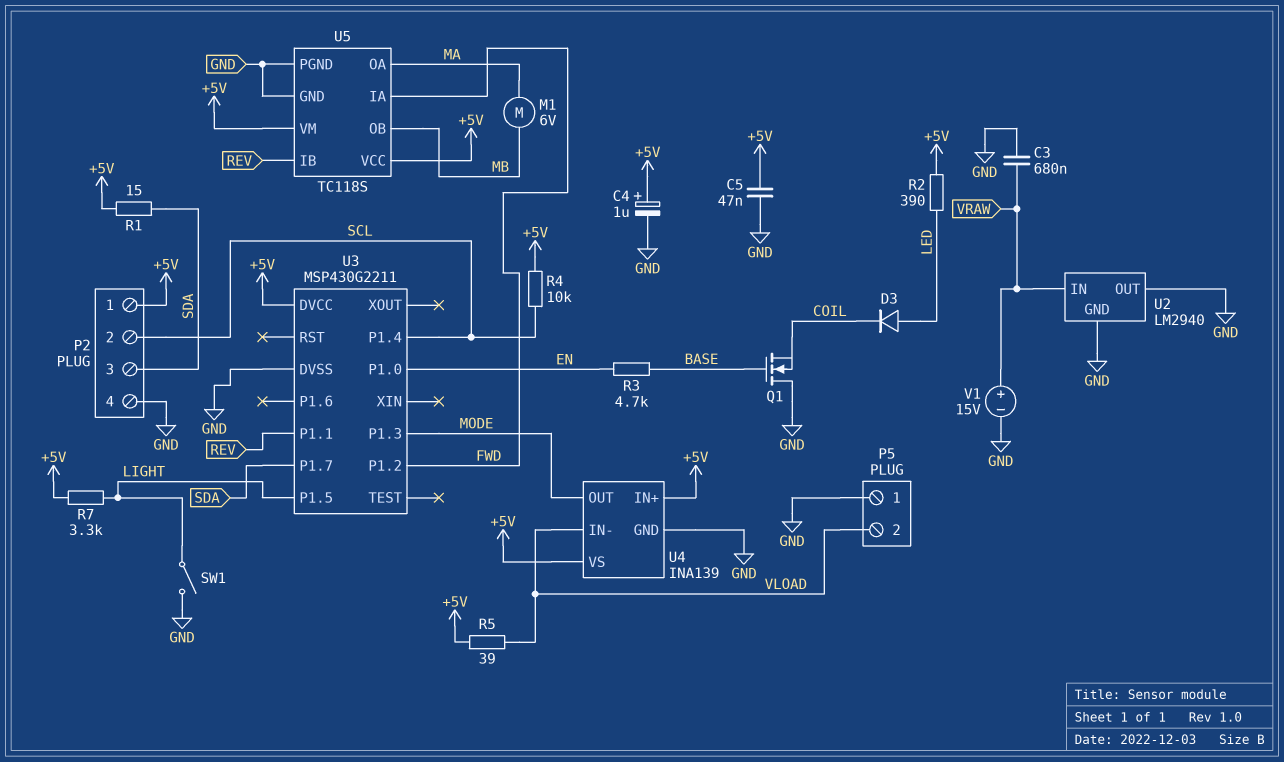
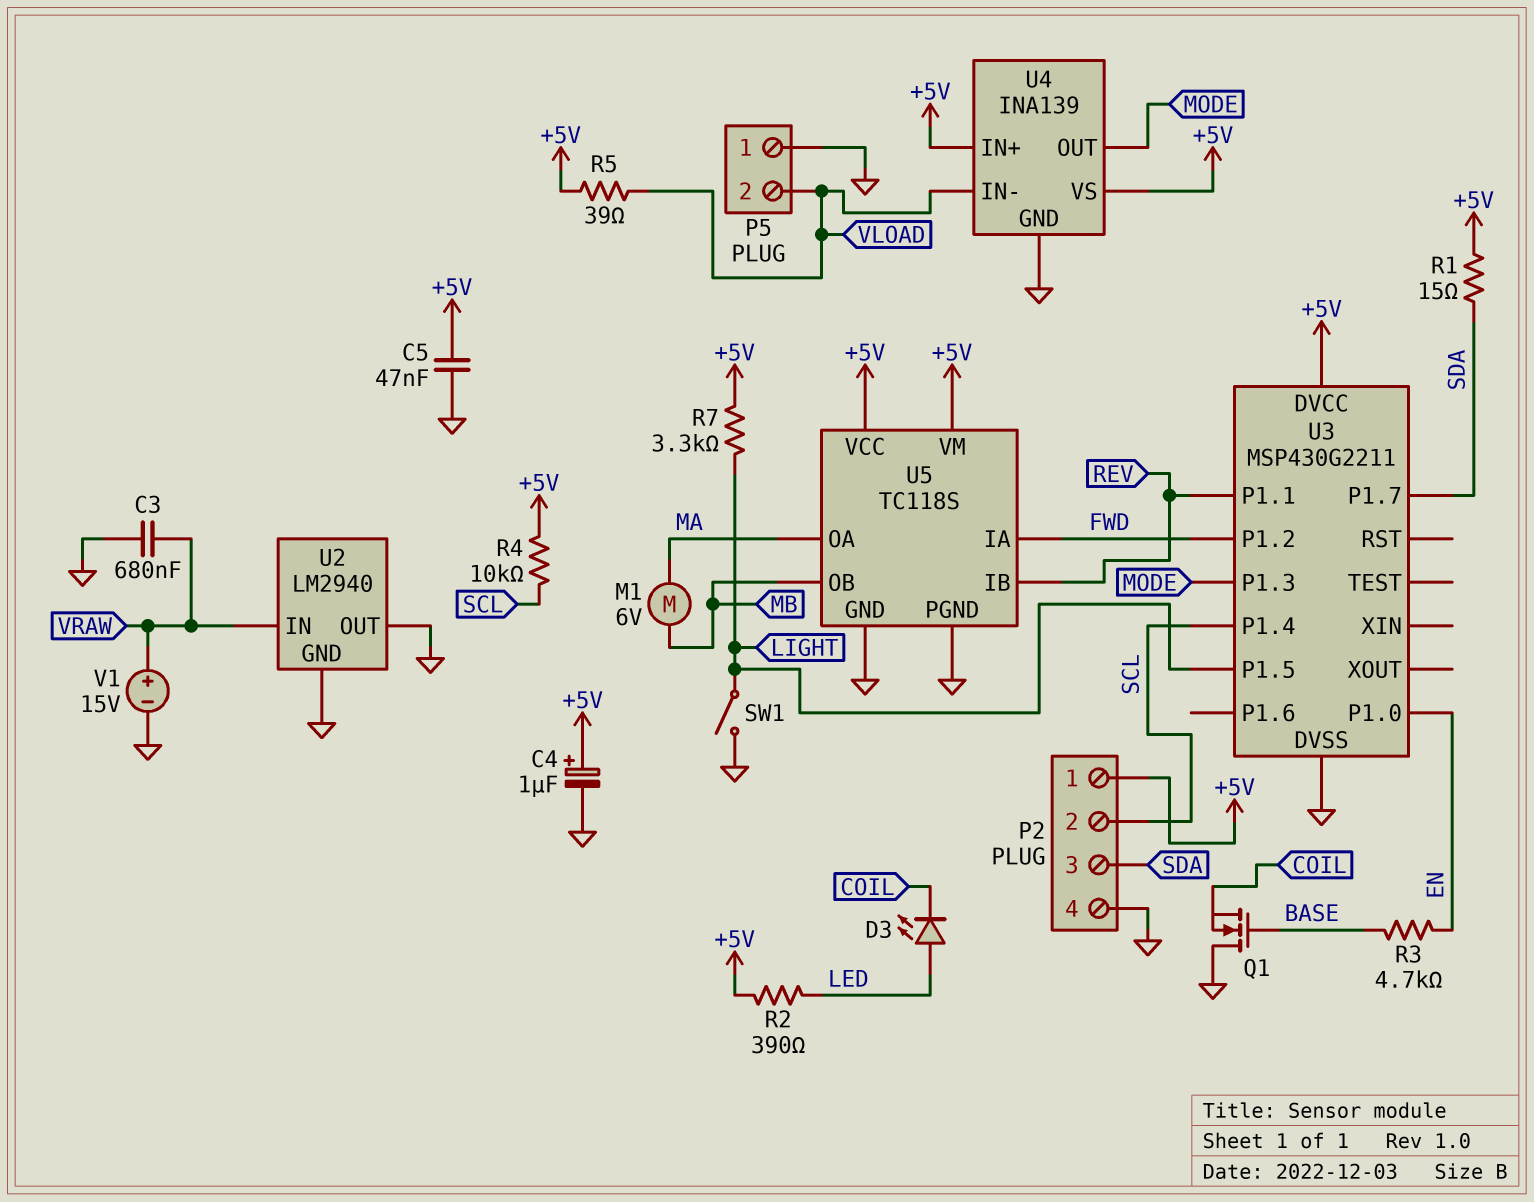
D3: diode (A LED, K COIL) -> LED (A LED, K COIL)

